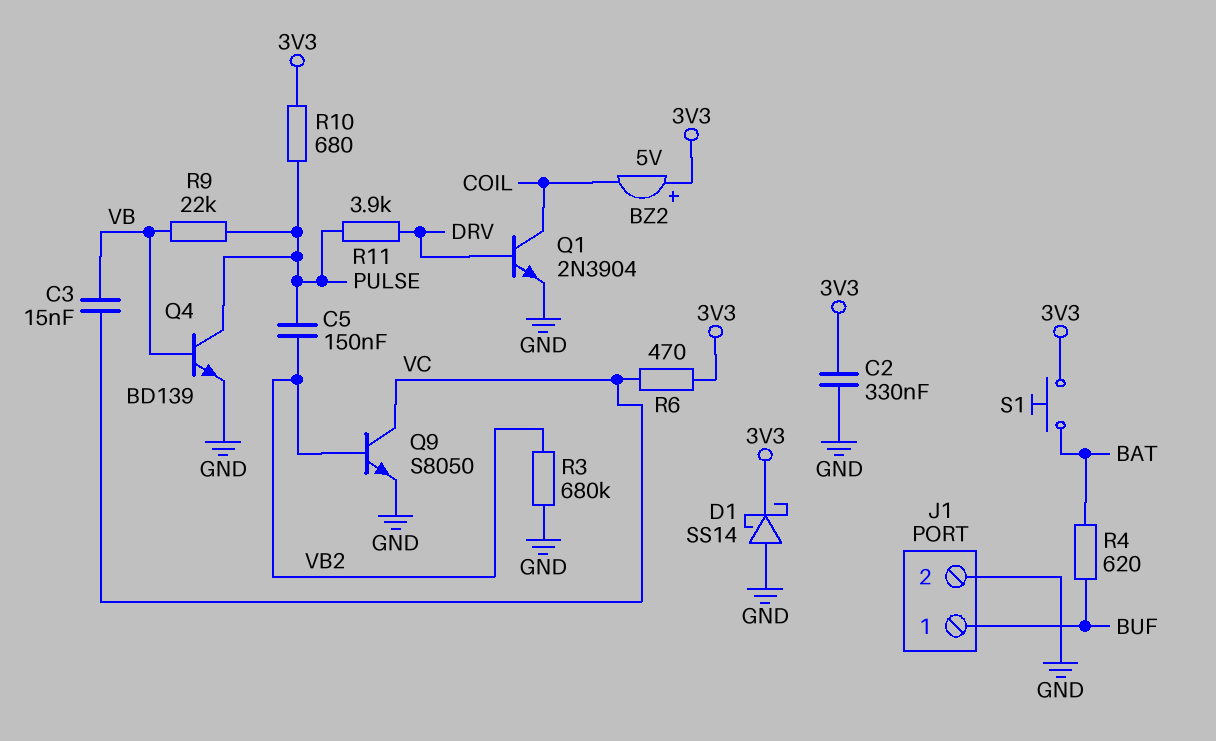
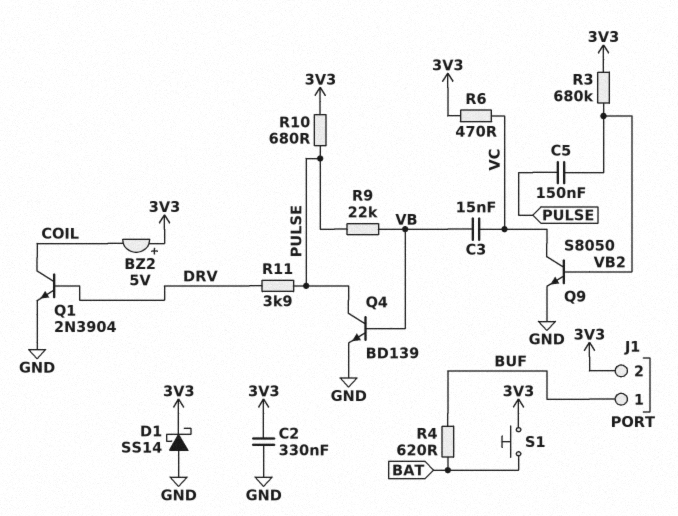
J1 pin 2: GND -> 3V3
R3: 680k (GND, VB2) -> 680k (3V3, VB2)

